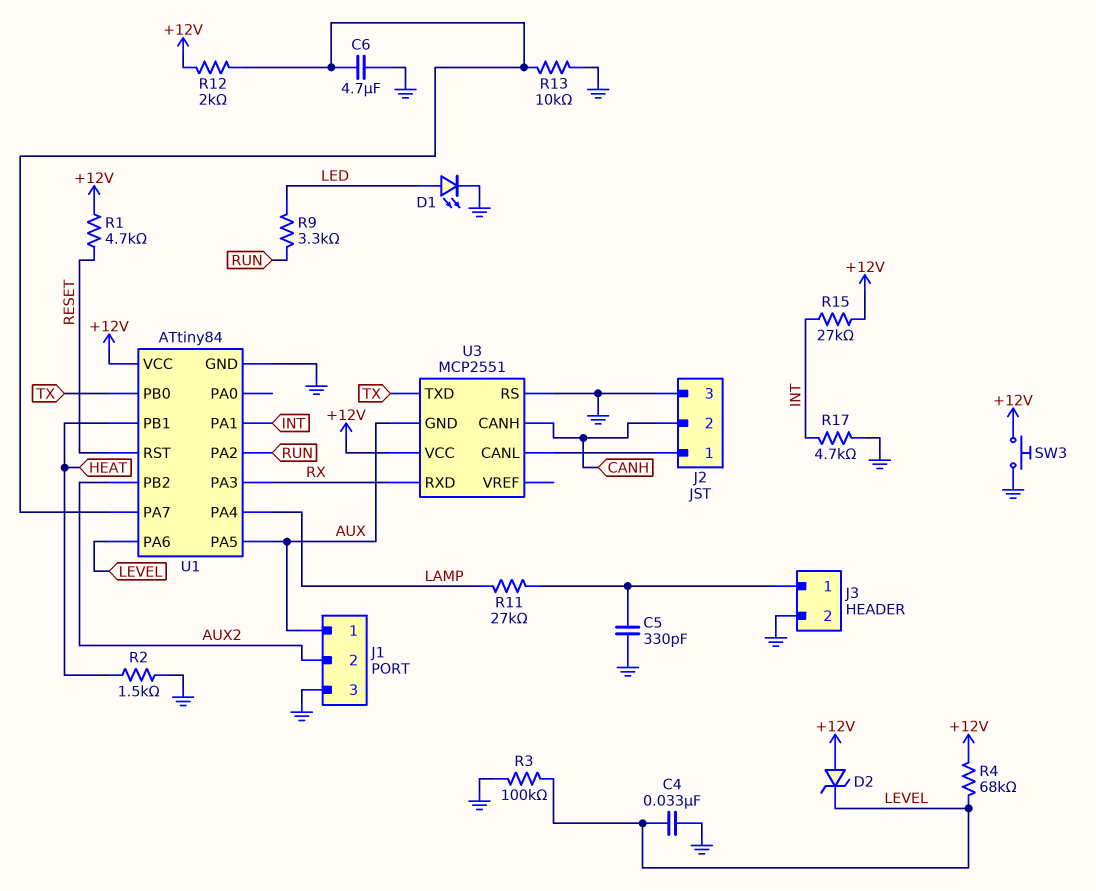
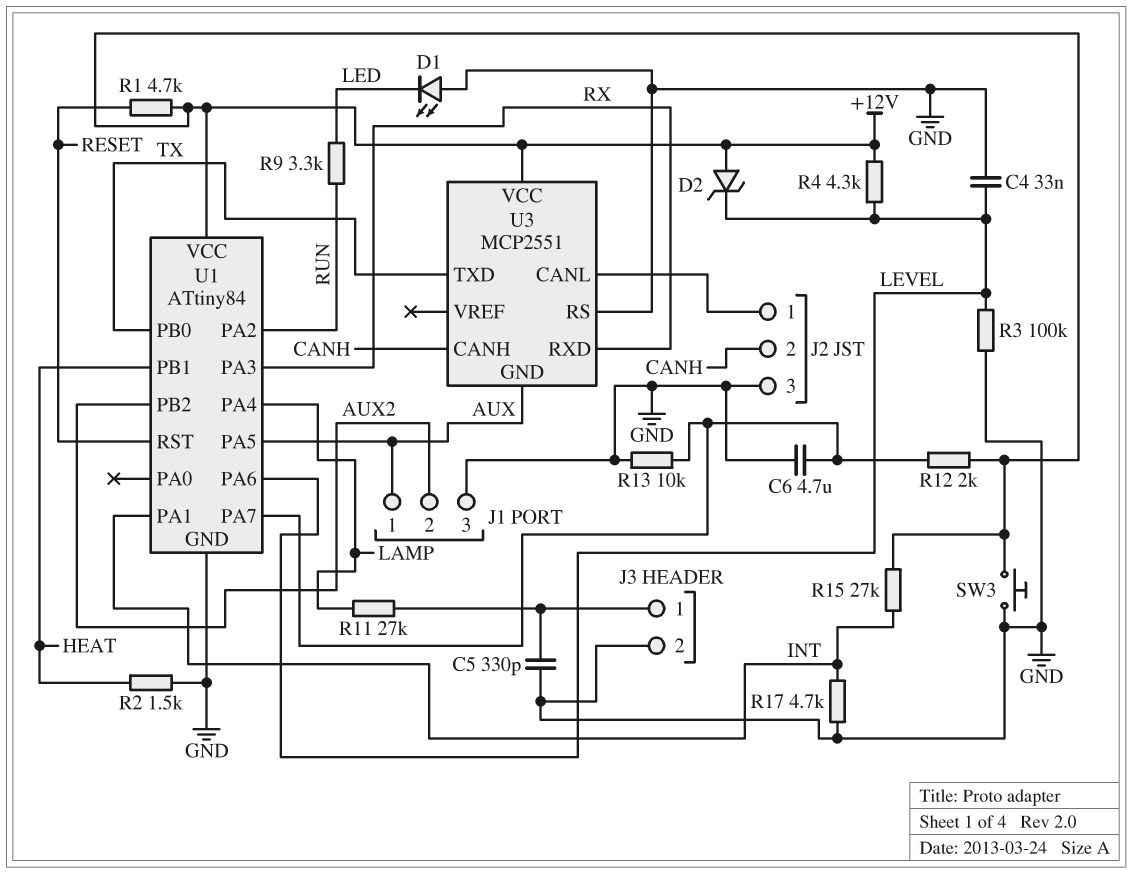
D1: LED (A LED, K GND) -> LED (A GND, K LED)
R4: 68k (+12V, LEVEL) -> 4.3k (+12V, LEVEL)

